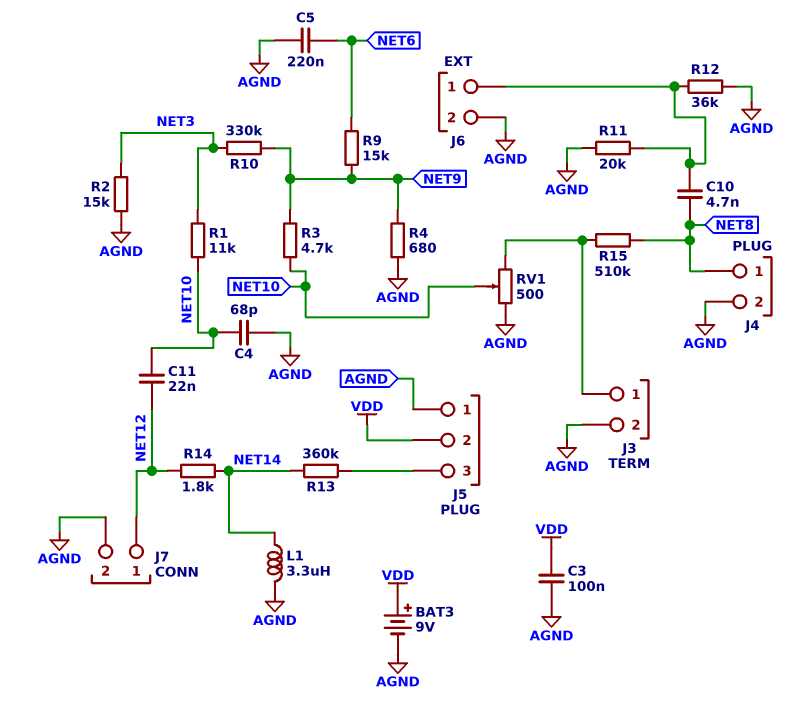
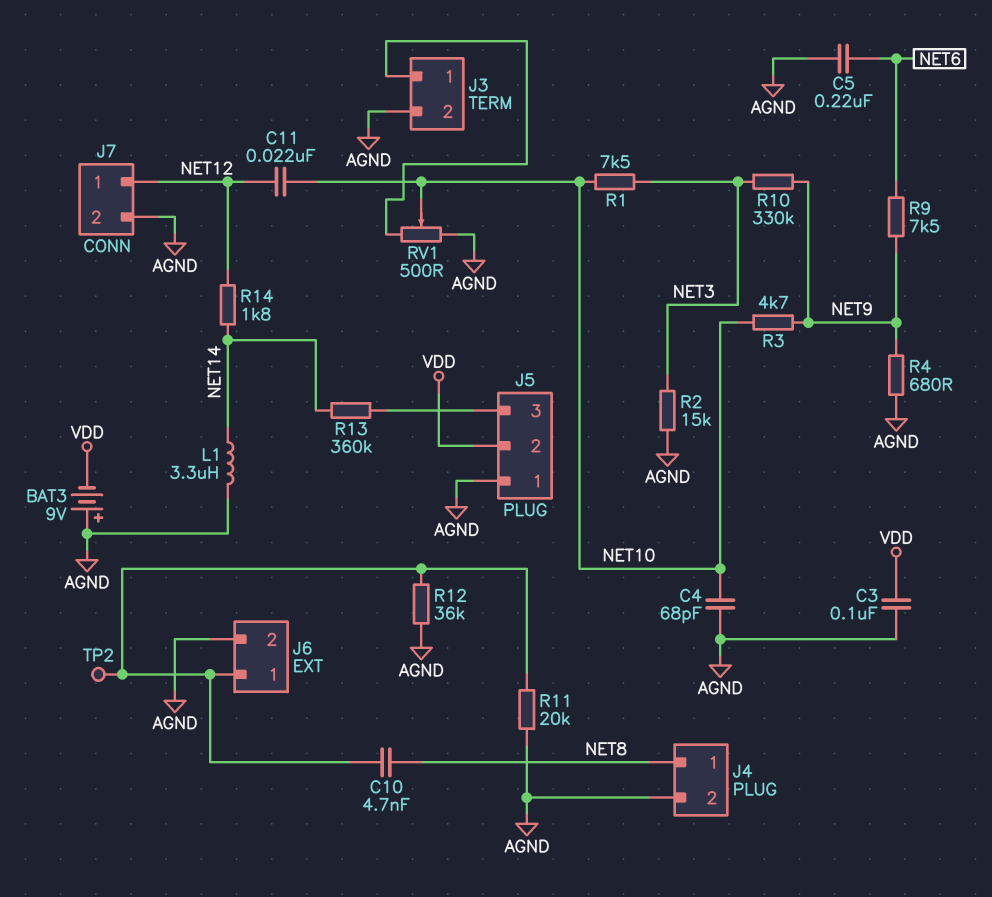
BAT3: 9V (plus VDD, minus AGND) -> 9V (plus AGND, minus VDD)
R1: 11k (NET3, NET10) -> 7.5k (NET3, NET10)
R9: 15k (NET6, NET9) -> 7.5k (NET6, NET9)
R15: 510k (J3/1, NET8) -> none
TP2: none -> test point (J6/1)

